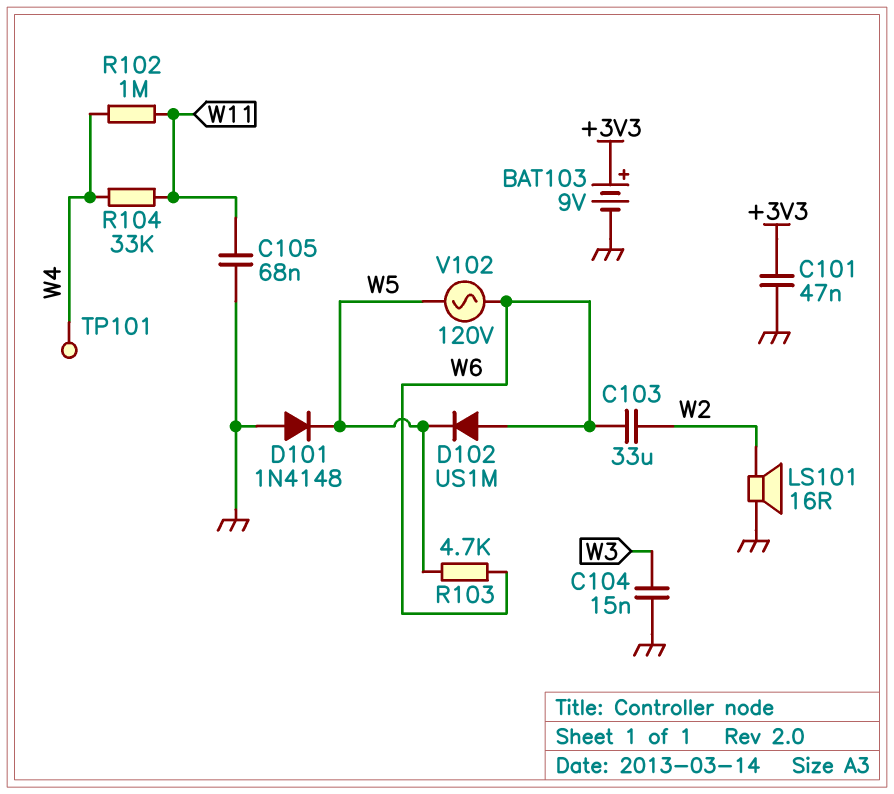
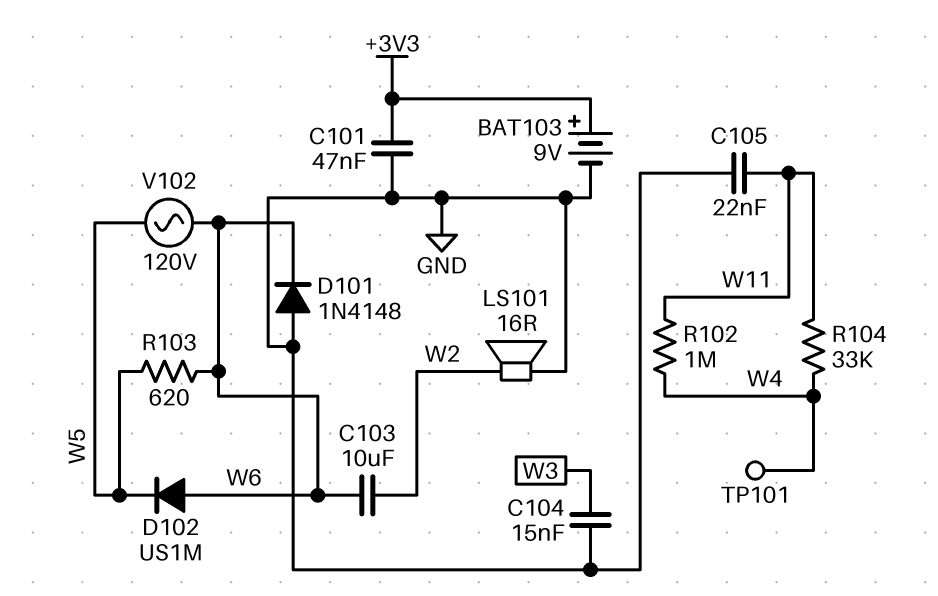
C103: 33uF (W2, W6) -> 10uF (W2, W6)
C105: 68nF (GND, W11) -> 22nF (GND, W11)
D101: diode 1N4148 (A GND, K W5) -> diode 1N4148 (A GND, K W6)
R103: 4.7k (W5, W6) -> 620 (W5, W6)

